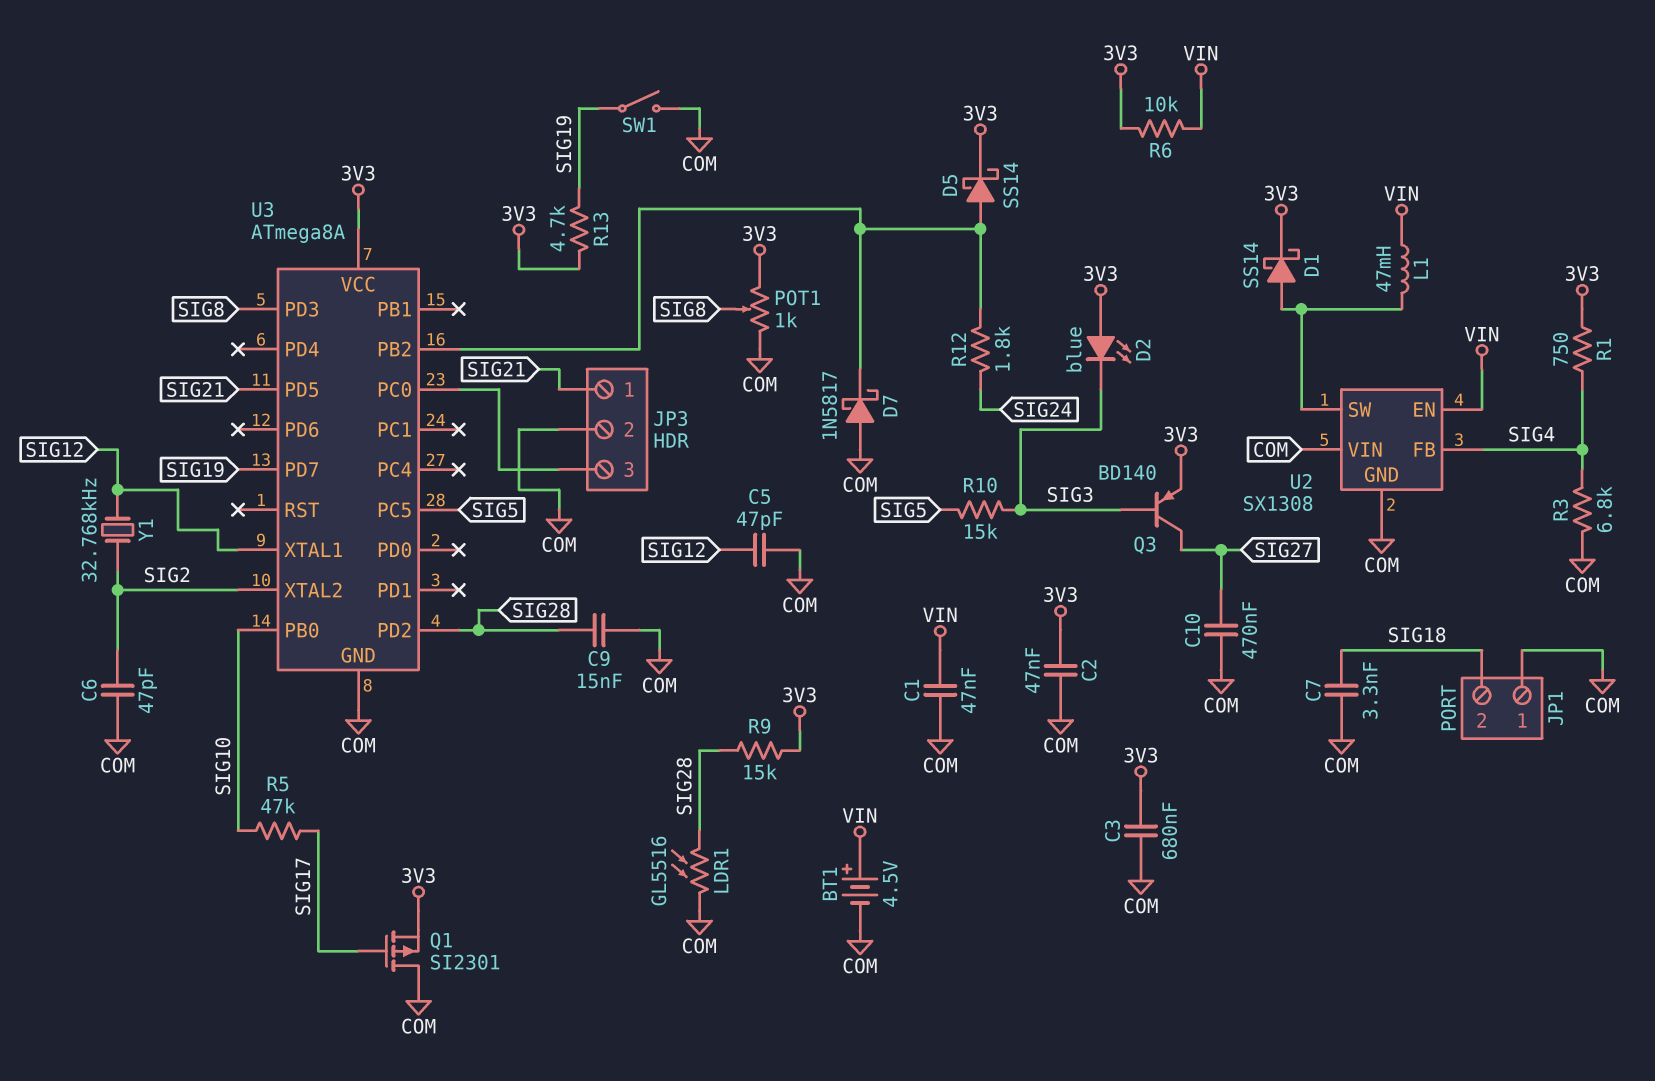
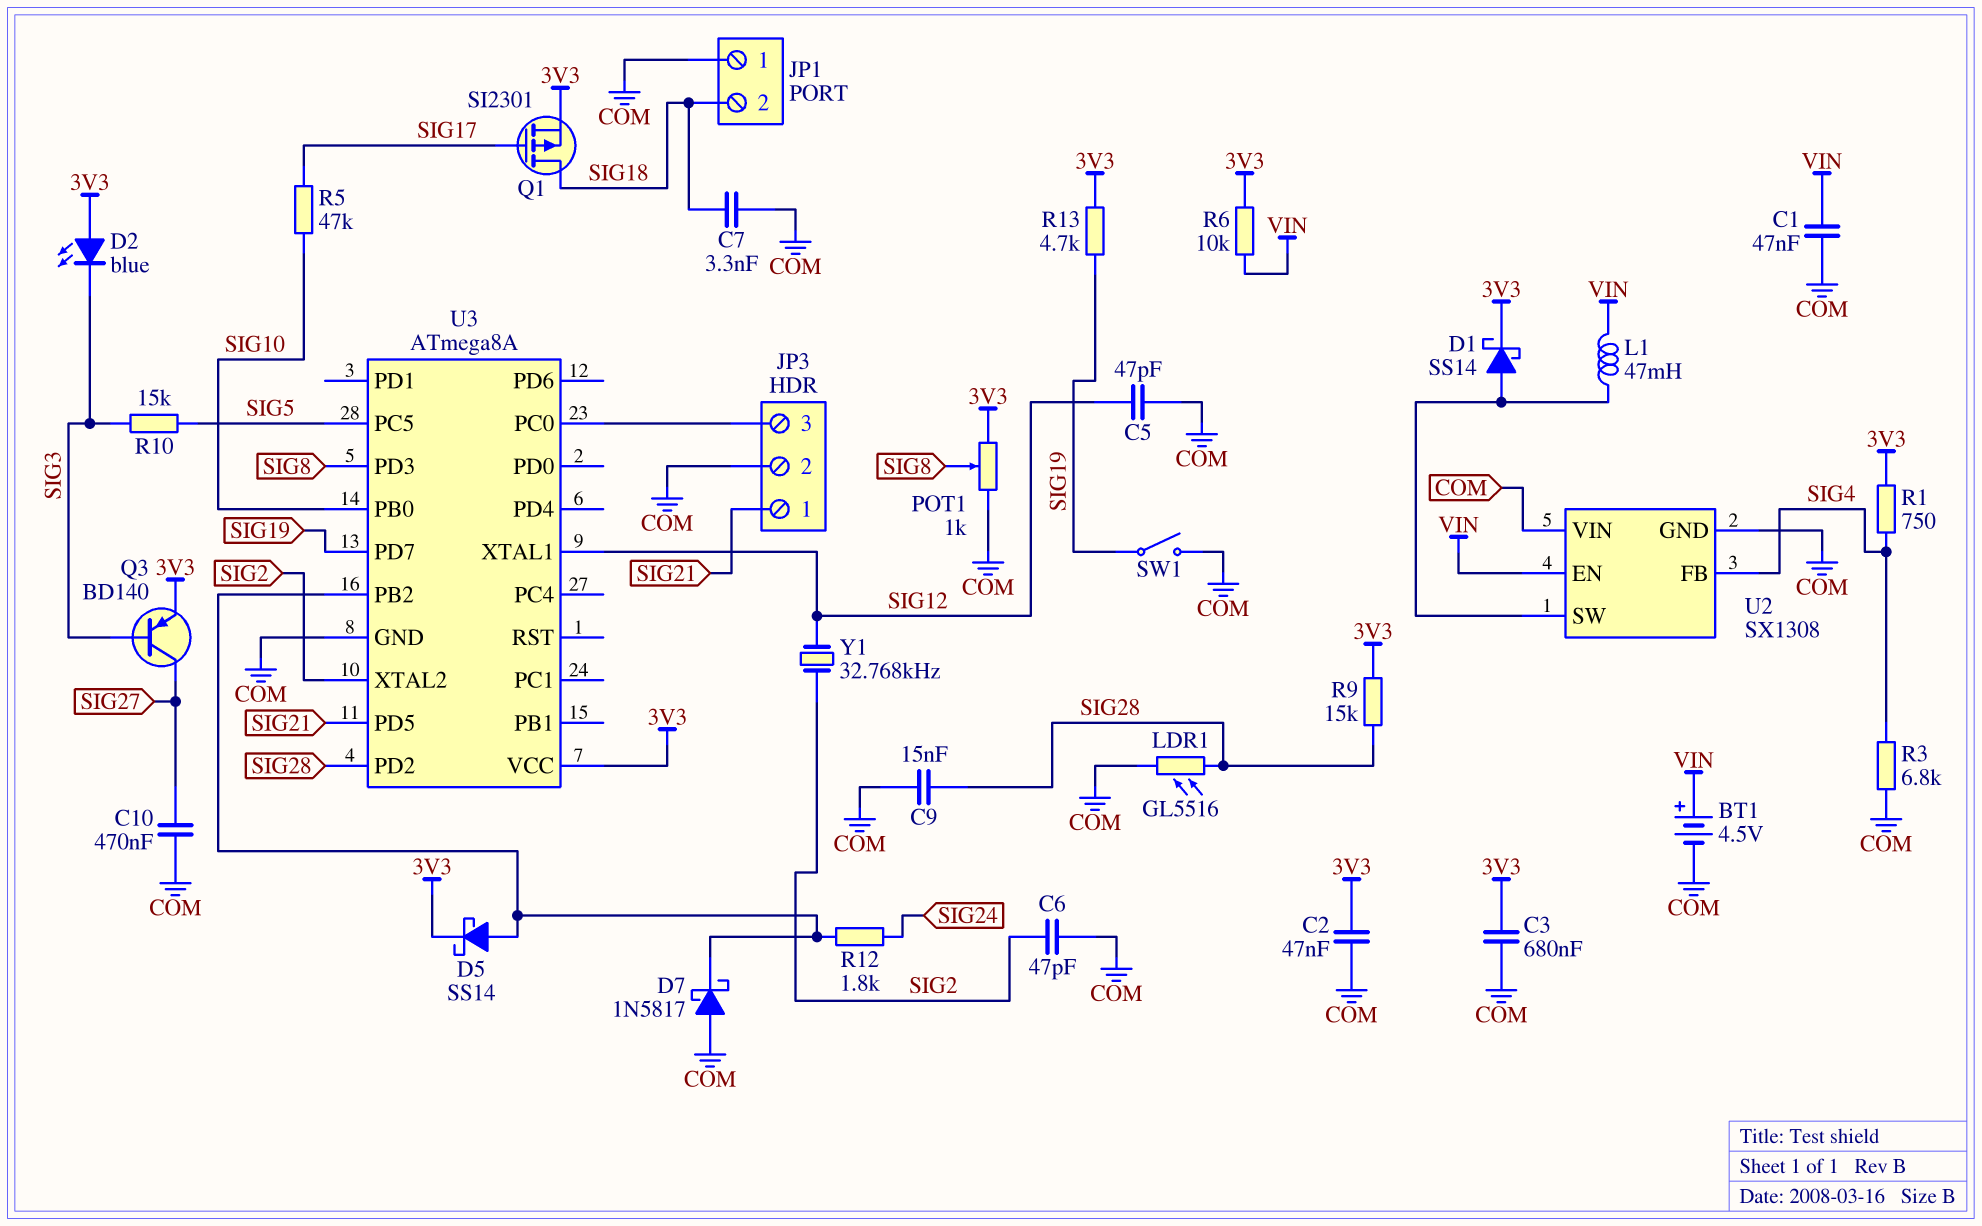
Q1: PMOS SI2301 (G SIG17, D COM, S 3V3) -> PMOS SI2301 (G SIG17, D SIG18, S 3V3)

